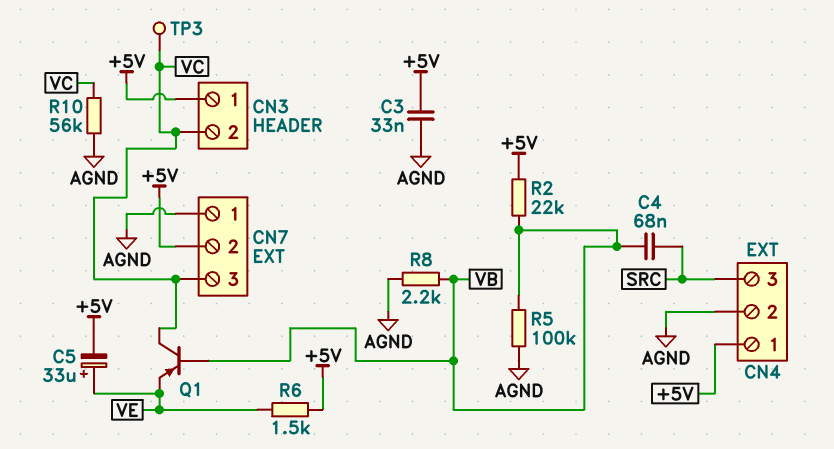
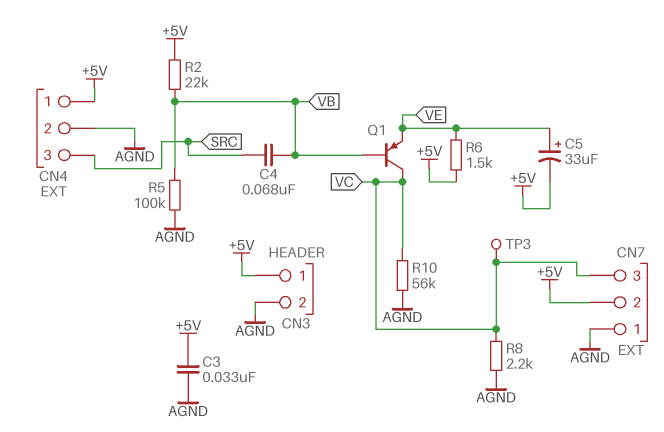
CN3 pin 2: VC -> AGND
R8: 2.2k (AGND, VB) -> 2.2k (AGND, VC)

